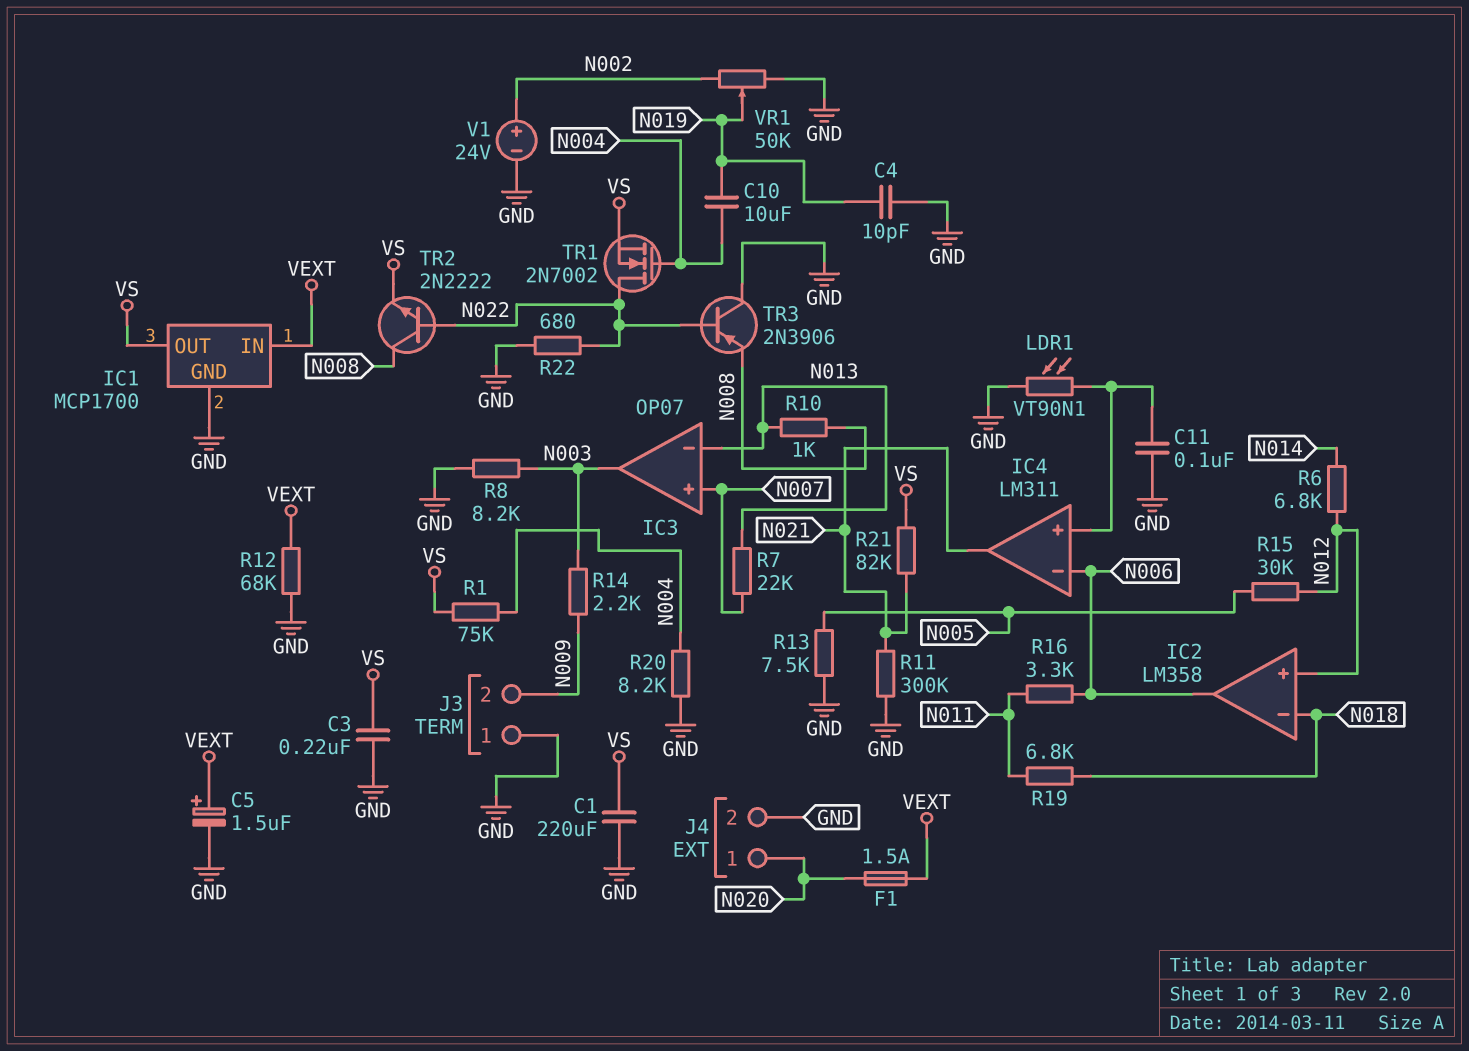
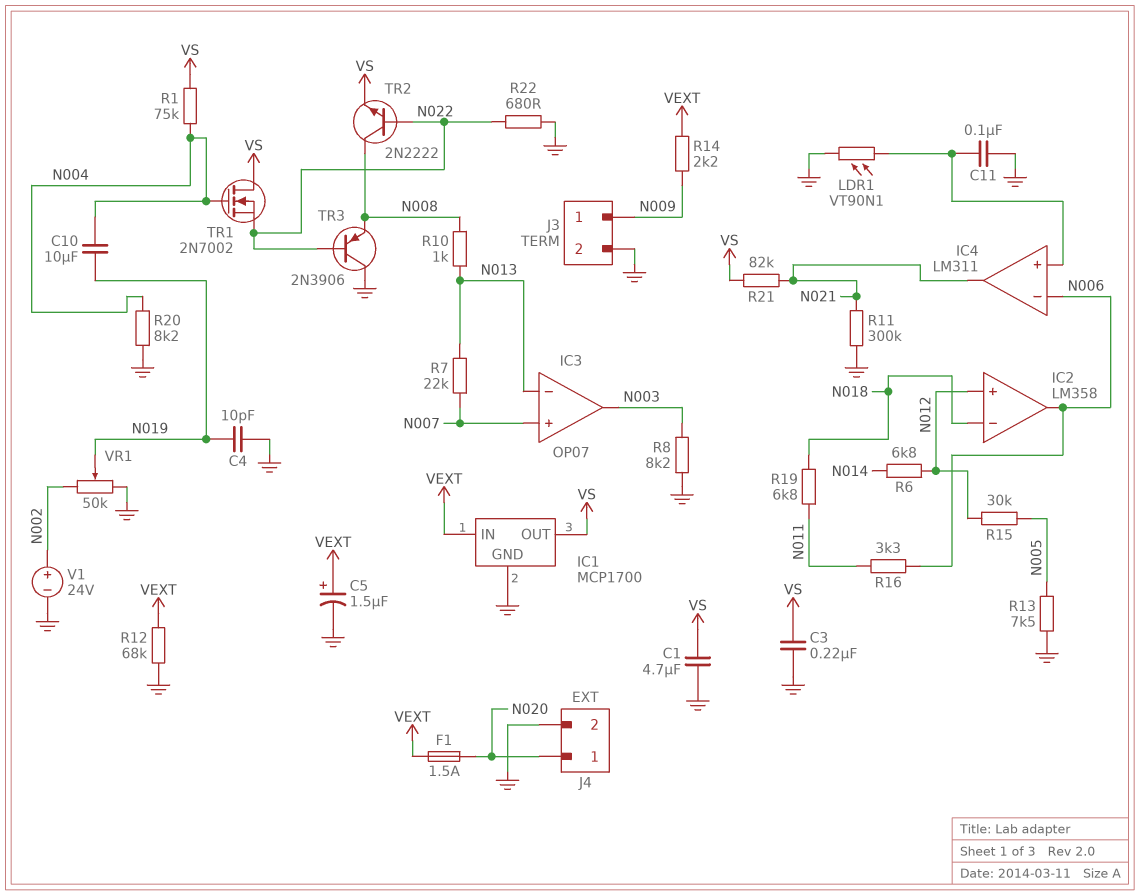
C1: 220uF (GND, VS) -> 4.7uF (GND, VS)
J3 pin 1: GND -> N009
J3 pin 2: N009 -> GND
R14: 2.2k (N003, N009) -> 2.2k (N009, VEXT)
TR1: NMOS 2N7002 (G N004, D N022, S VS) -> NMOS 2N7002 (G N004, D VS, S N022)

